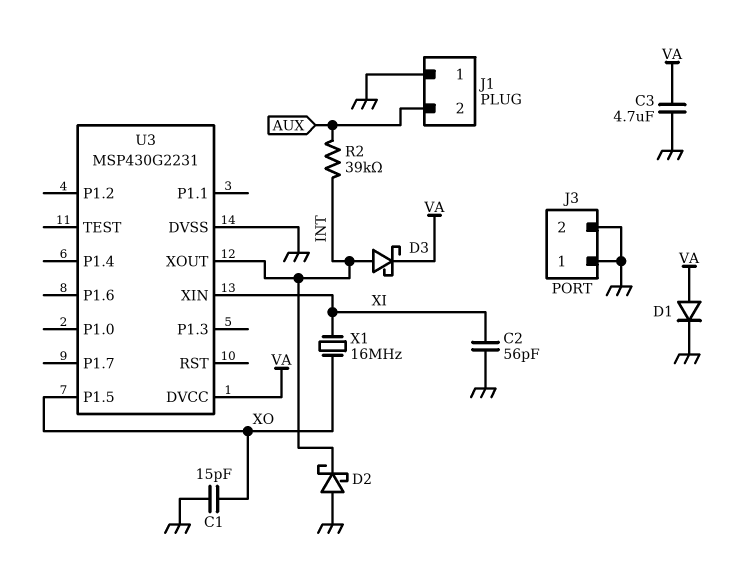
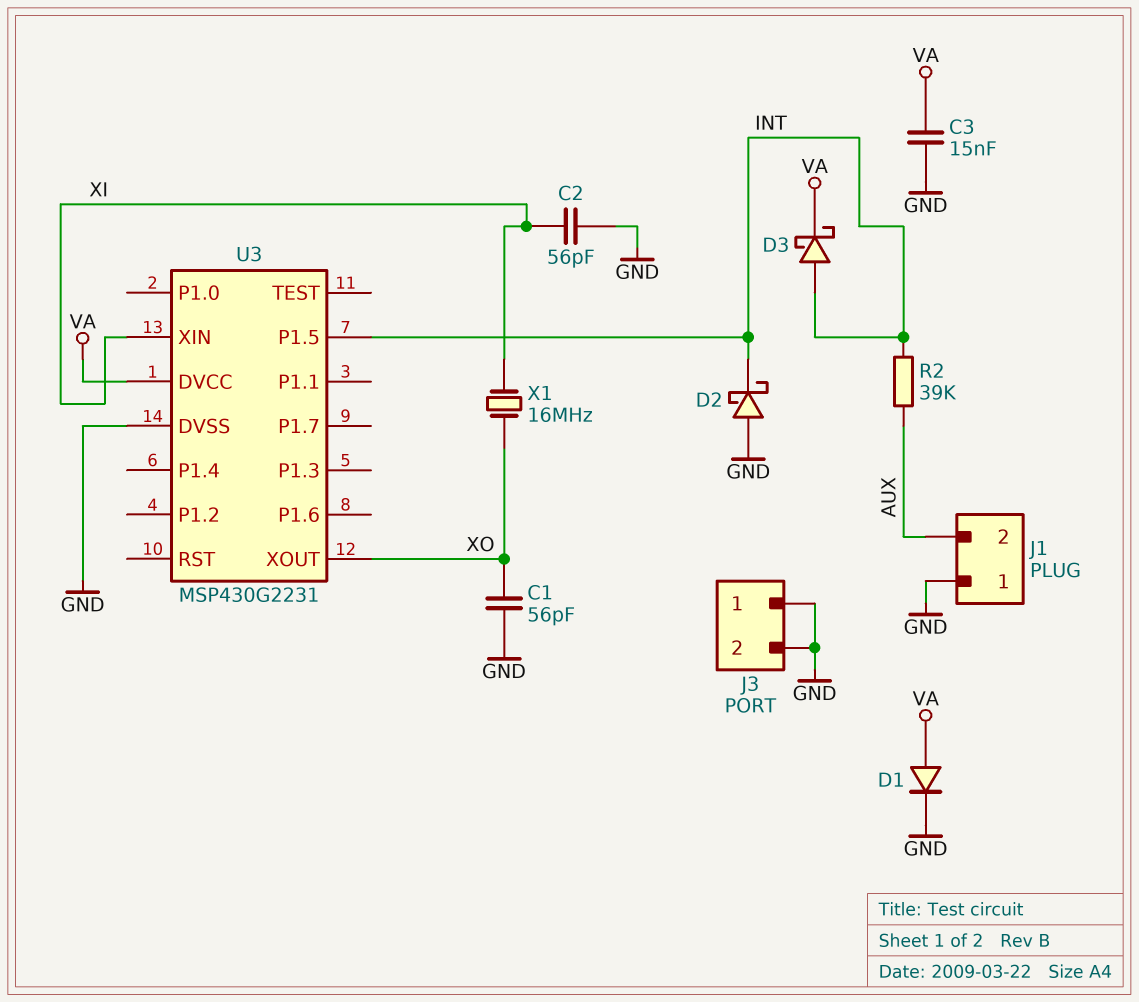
C1: 15pF (GND, XO) -> 56pF (GND, XO)
C3: 4.7uF (GND, VA) -> 15nF (GND, VA)
U3 pin P1.5: XO -> INT
U3 pin XOUT: INT -> XO

